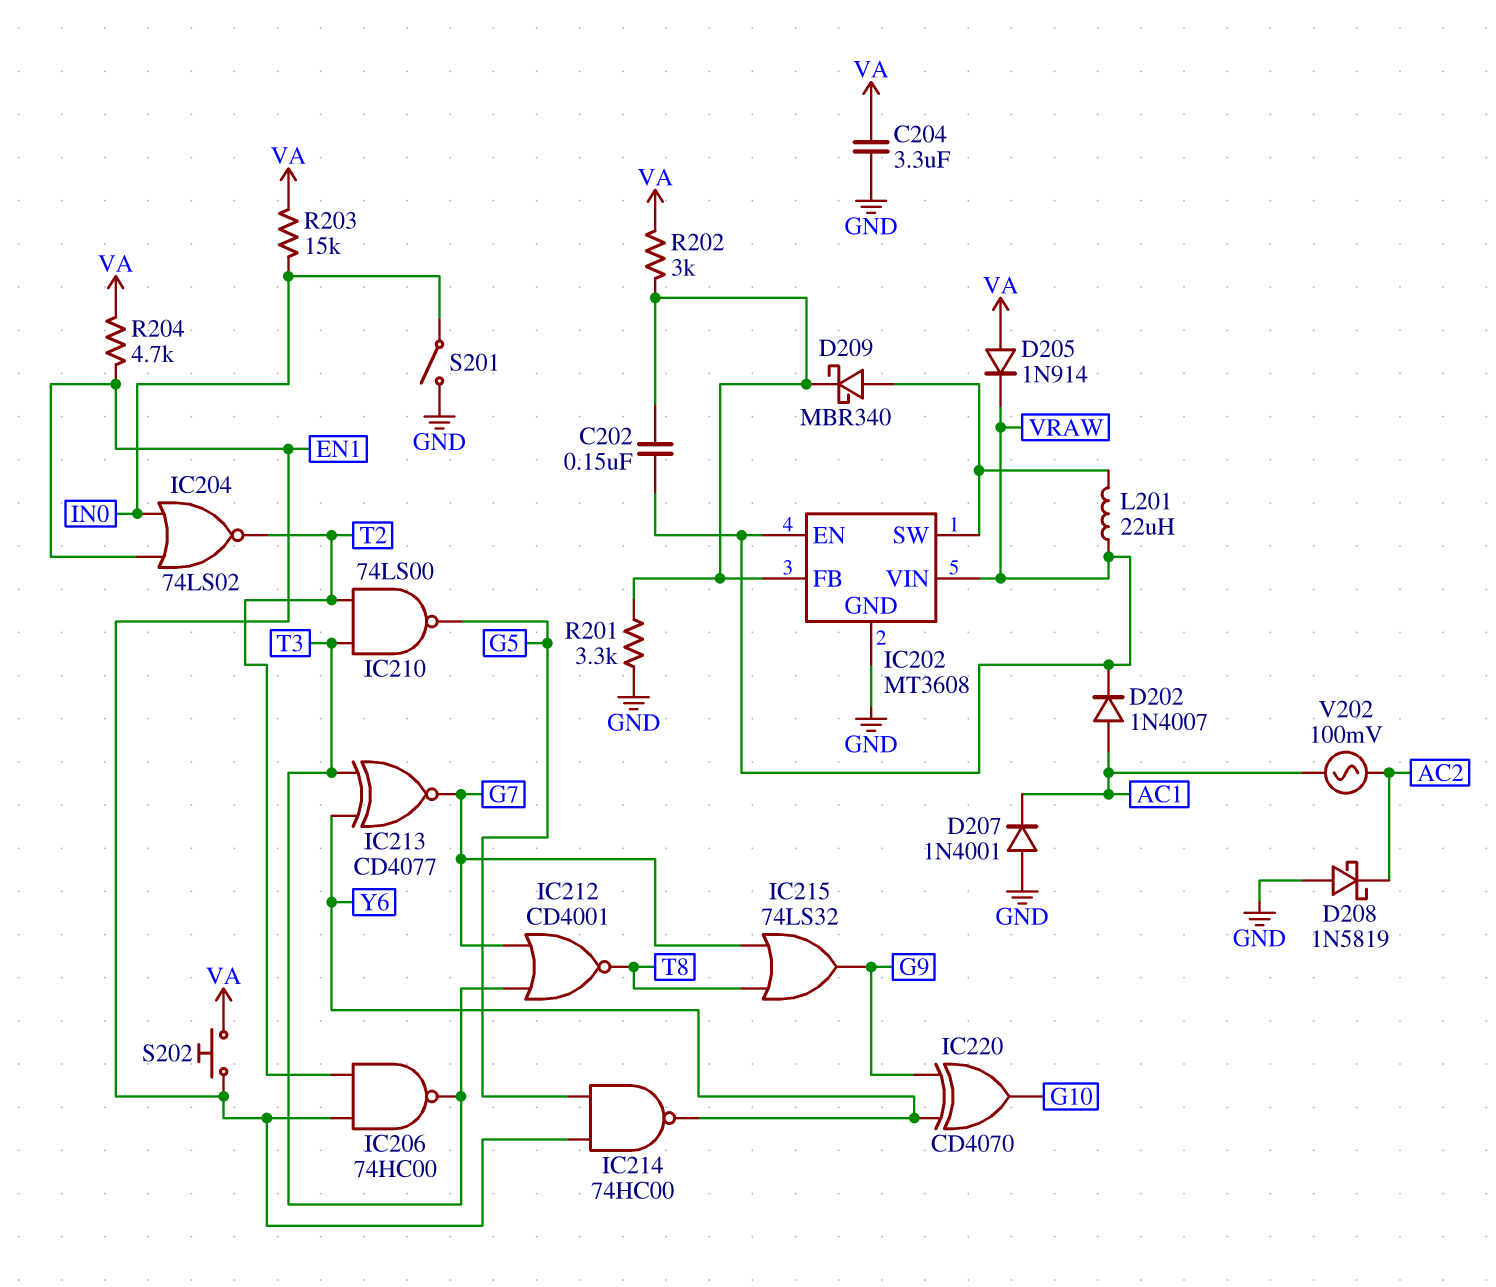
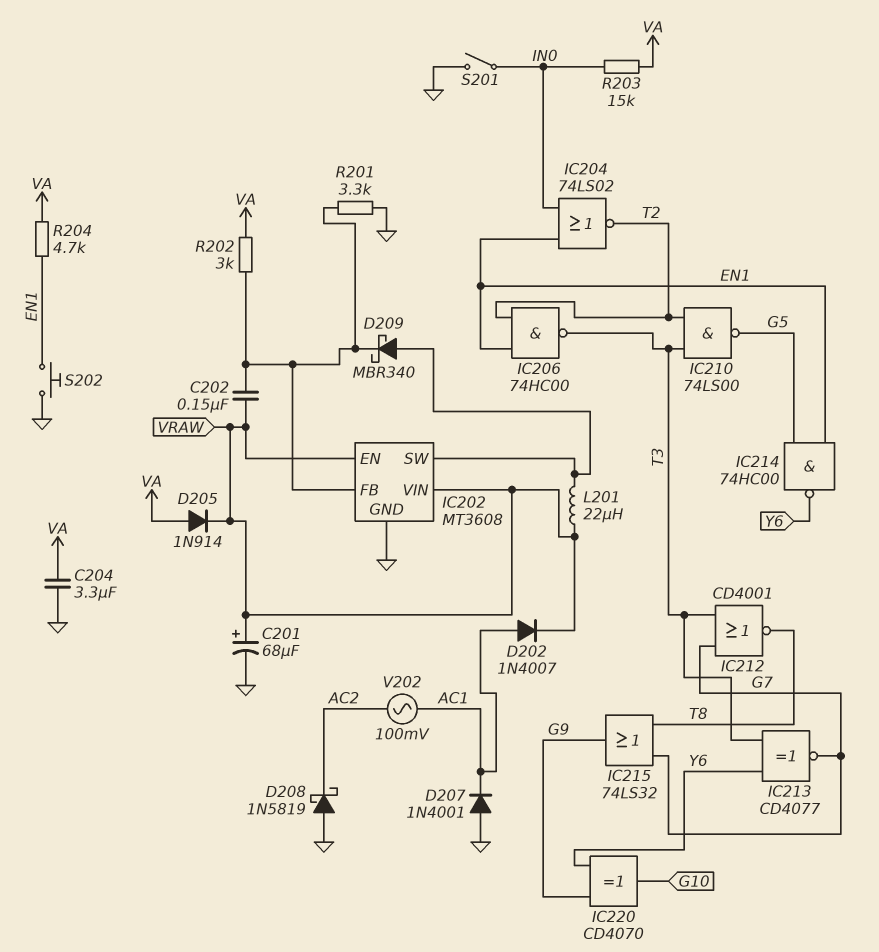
C201: none -> 68uF (plus VRAW, minus GND)
S202: button (EN1, VA) -> button (EN1, GND)

